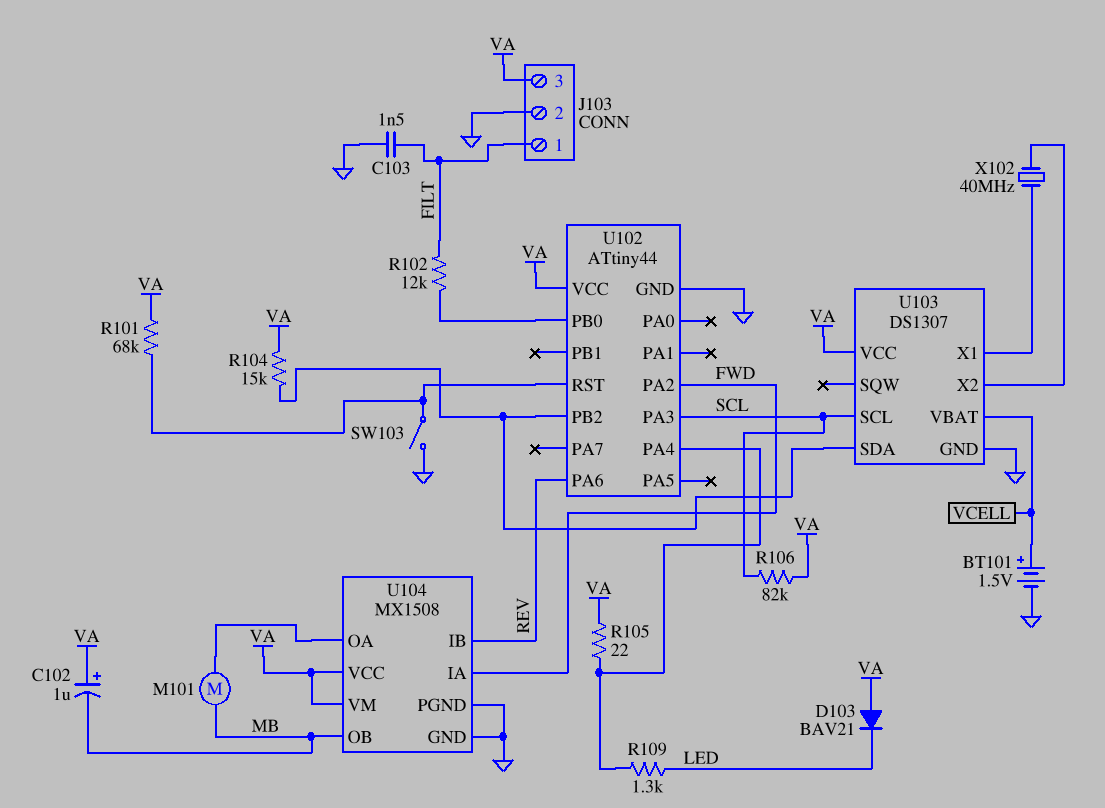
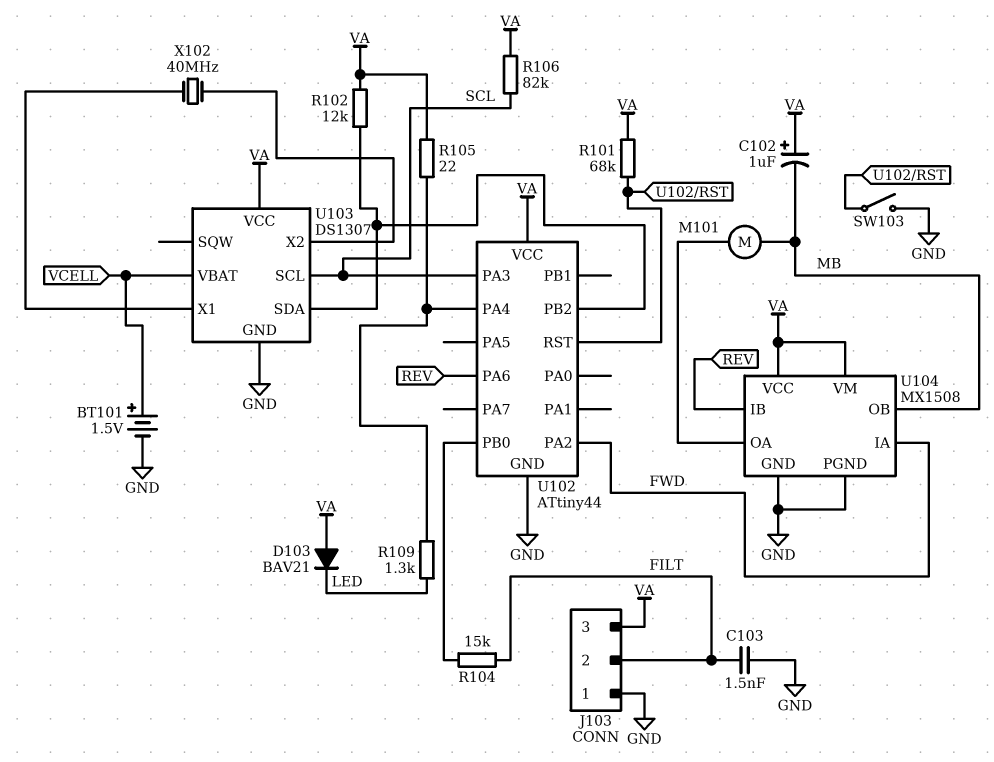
J103 pin 1: FILT -> GND
J103 pin 2: GND -> FILT
R102: 12k (FILT, U102/PB0) -> 12k (U102/PB2, VA)
R104: 15k (U102/PB2, VA) -> 15k (FILT, U102/PB0)

